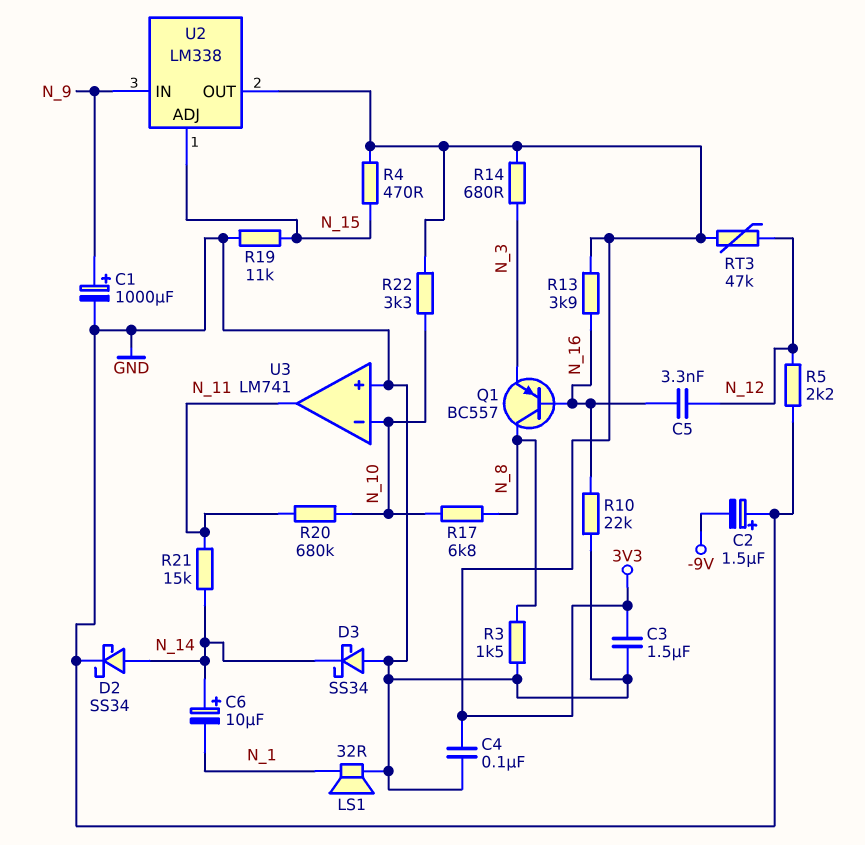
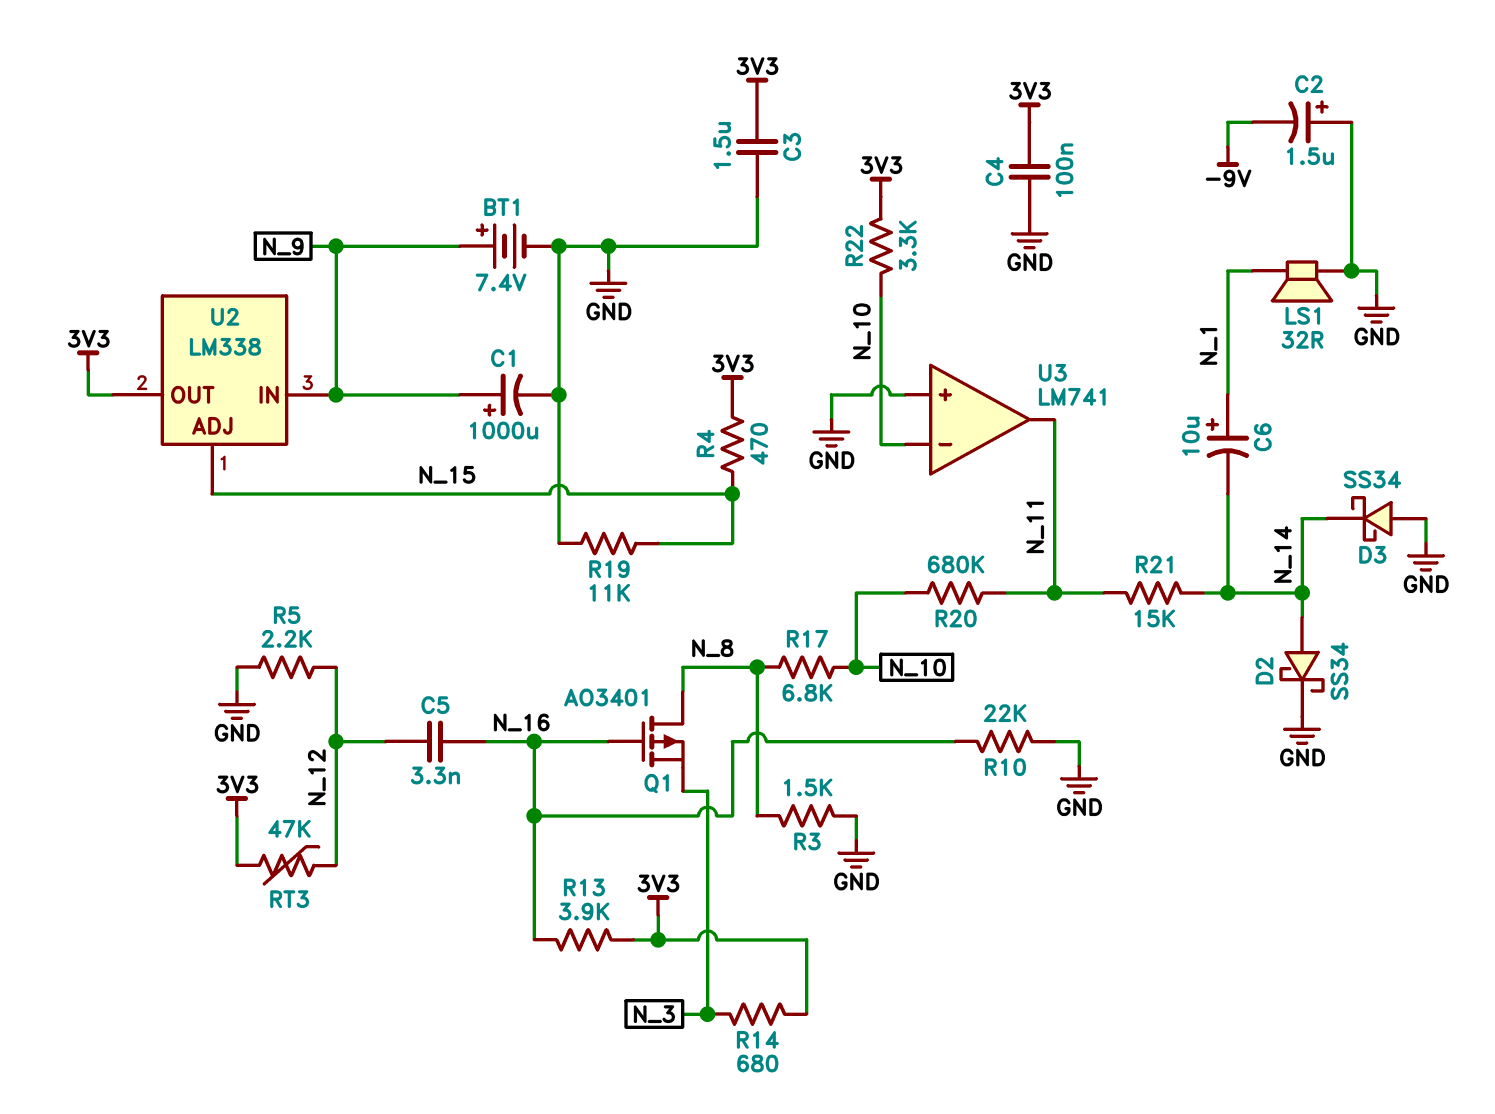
BT1: none -> 7.4V (plus N_9, minus GND)
C6: 10uF (plus N_14, minus N_1) -> 10uF (plus N_1, minus N_14)
Q1: PNP BC557 (B N_16, C N_8, E N_3) -> PMOS AO3401 (G N_16, D N_8, S N_3)

